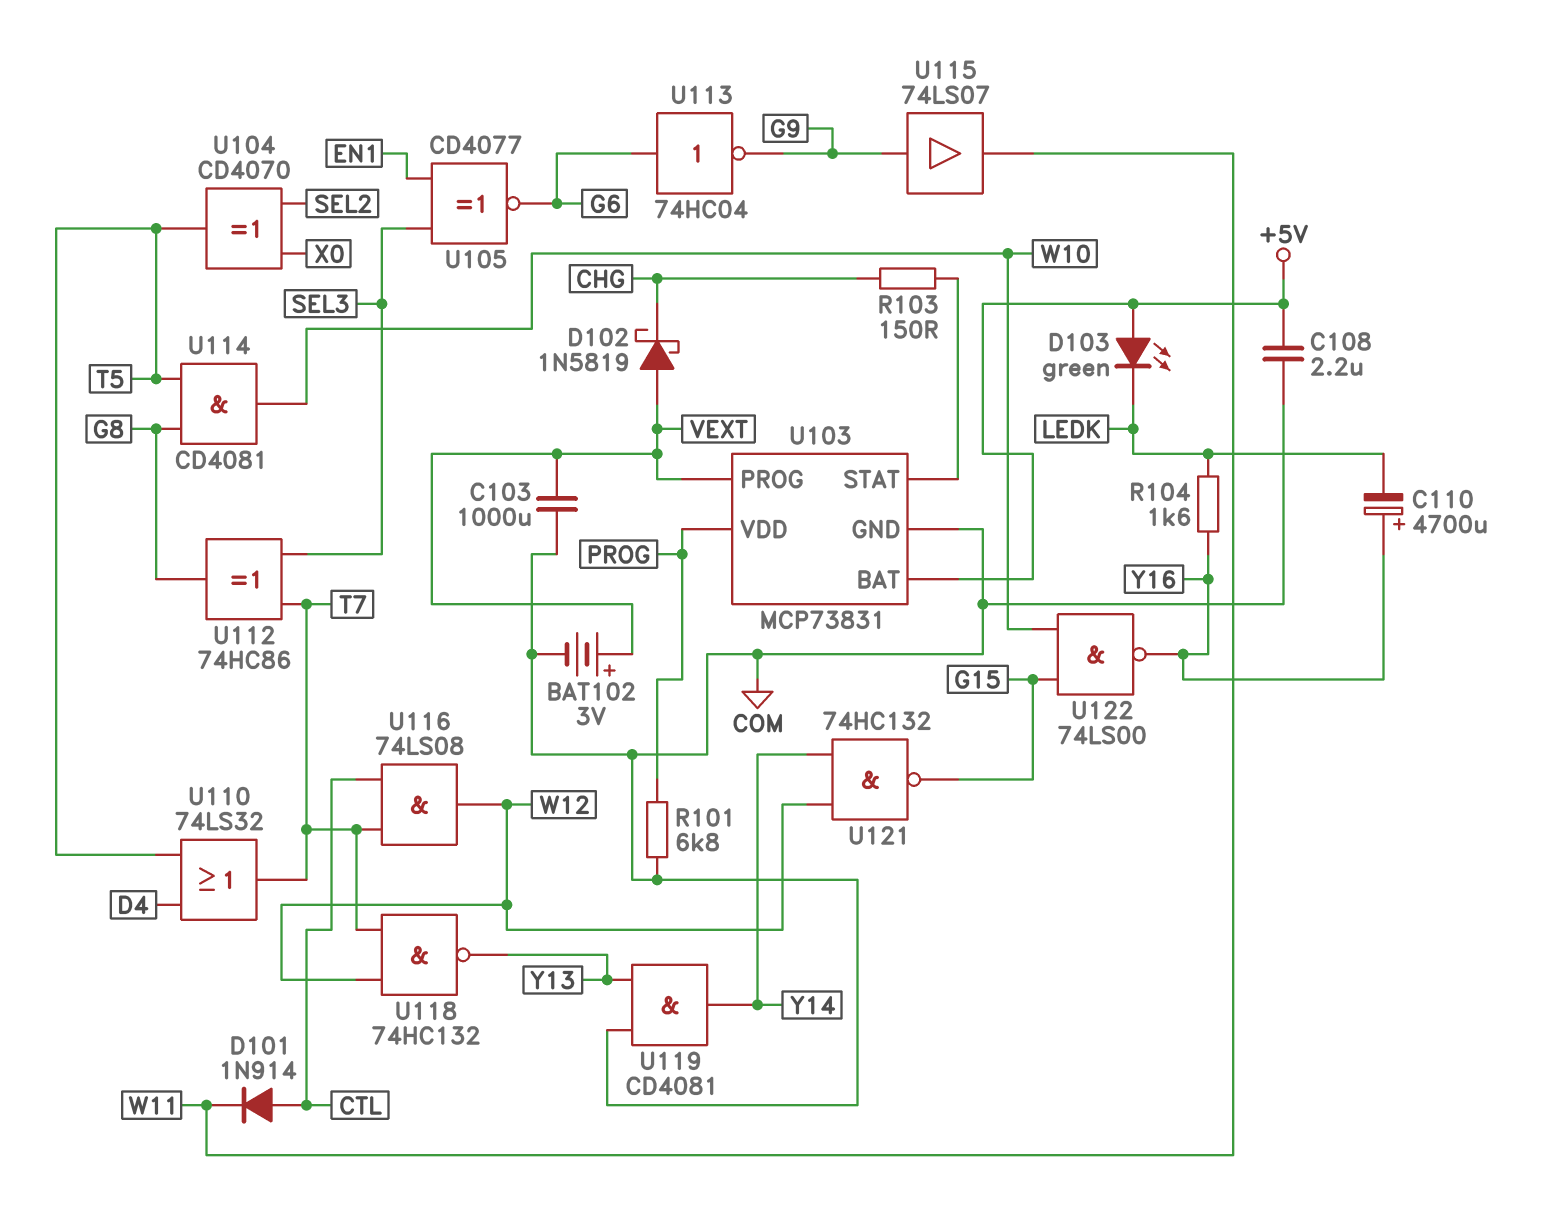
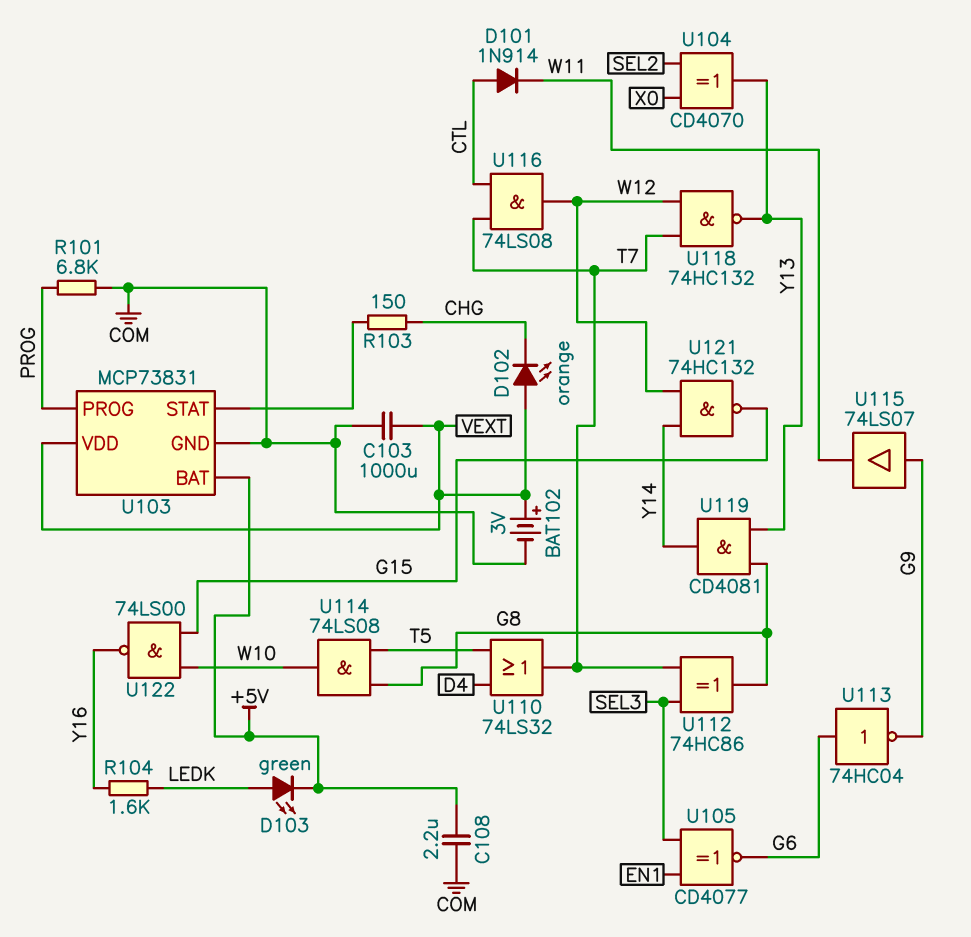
C110: 4700uF (plus Y16, minus LEDK) -> none
D102: schottky 1N5819 (A VEXT, K CHG) -> LED orange (A VEXT, K CHG)
D103: LED green (A +5V, K LEDK) -> LED green (A LEDK, K +5V)
U103 pin PROG: VEXT -> PROG
U103 pin VDD: PROG -> VEXT
U104: XOR CD4070 (in SEL2, in X0, out T5) -> XOR CD4070 (in SEL2, in X0, out Y13)
U114: AND CD4081 (in G8, in T5, out W10) -> AND 74LS08 (in G8, in T5, out W10)
U119: AND CD4081 (in COM, in Y13, out Y14) -> AND CD4081 (in G8, in Y13, out Y14)

